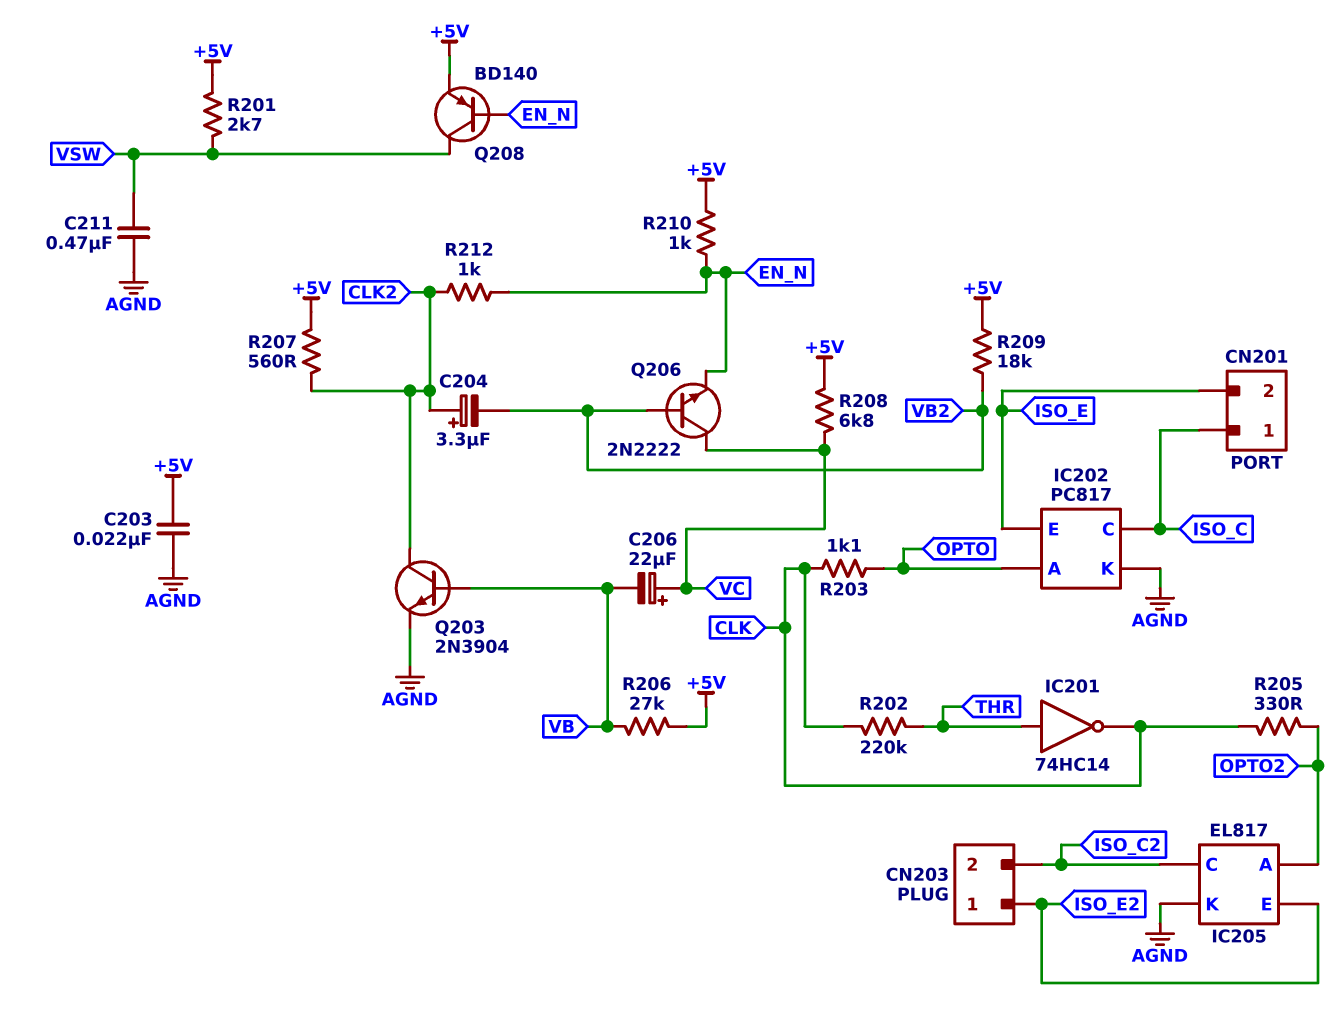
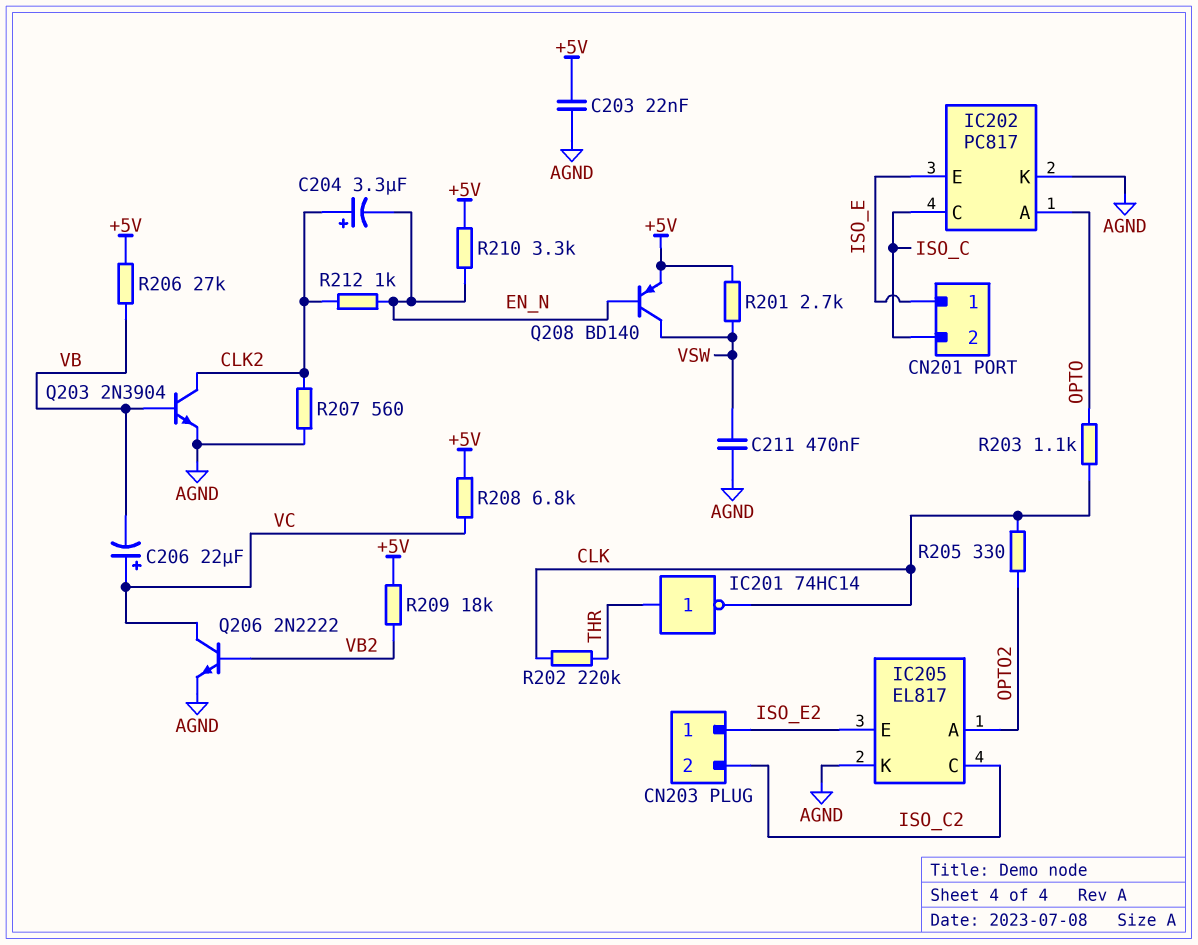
C204: 3.3uF (plus CLK2, minus VB2) -> 3.3uF (plus CLK2, minus EN_N)
CN201 pin 1: ISO_C -> ISO_E
CN201 pin 2: ISO_E -> ISO_C
Q206: NPN 2N2222 (B VB2, C VC, E EN_N) -> NPN 2N2222 (B VB2, C VC, E AGND)
R207: 560 (+5V, CLK2) -> 560 (AGND, CLK2)
R210: 1k (+5V, EN_N) -> 3.3k (+5V, EN_N)

